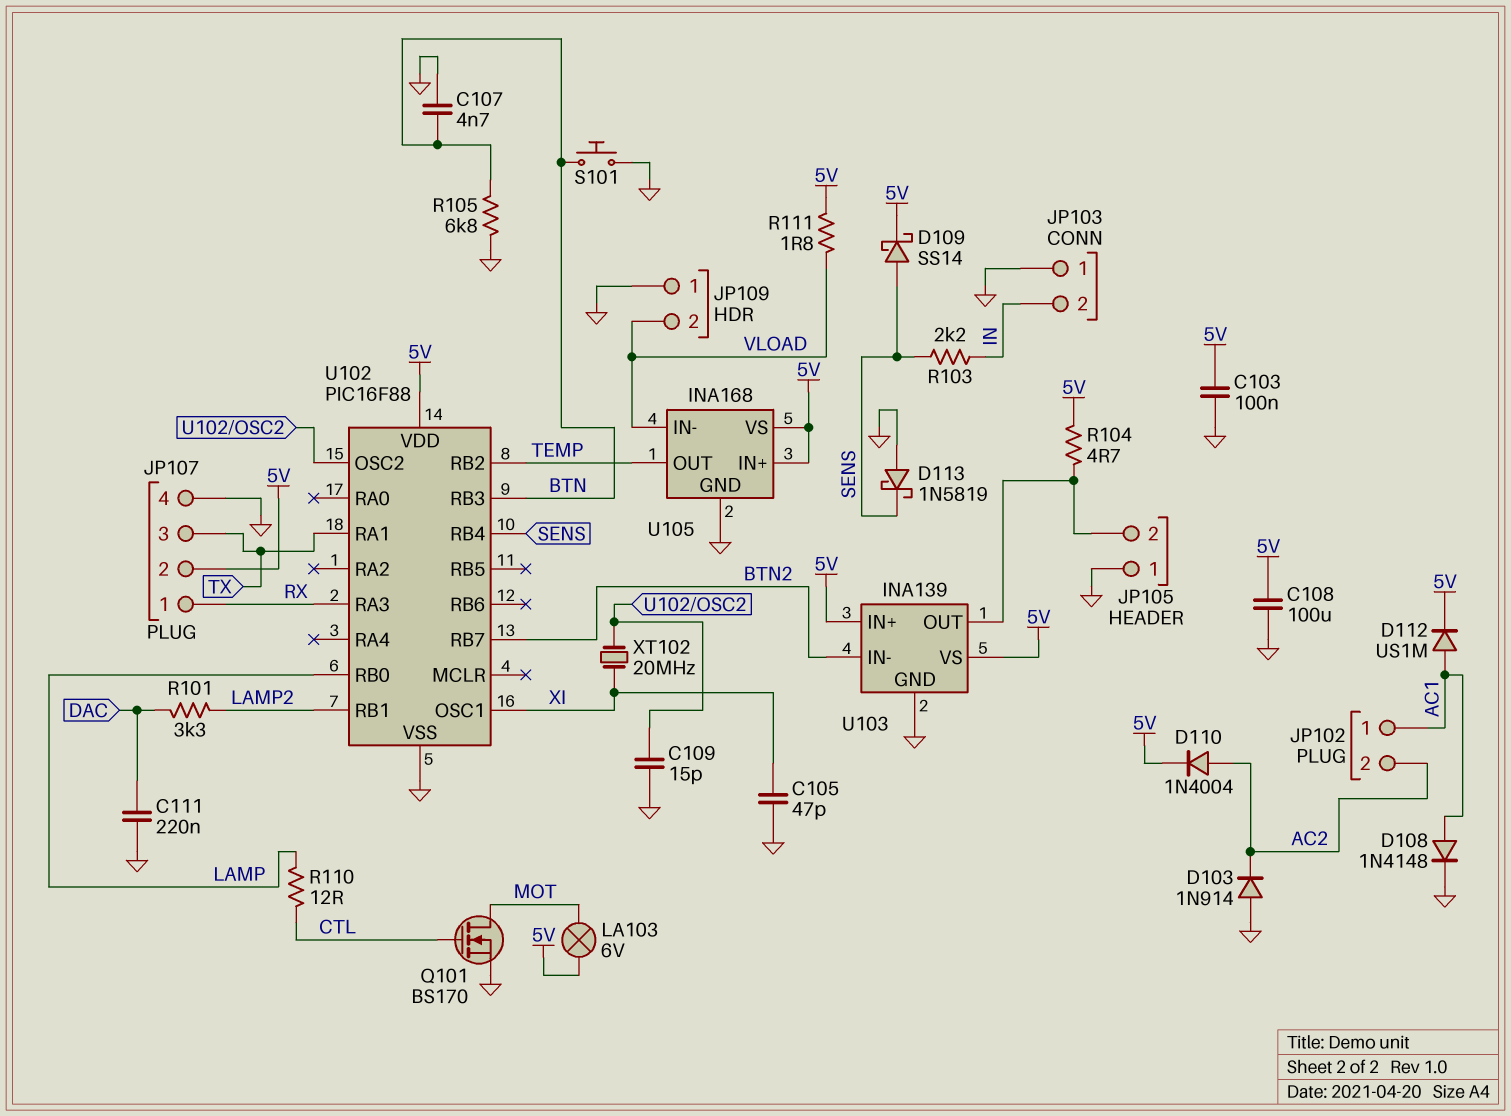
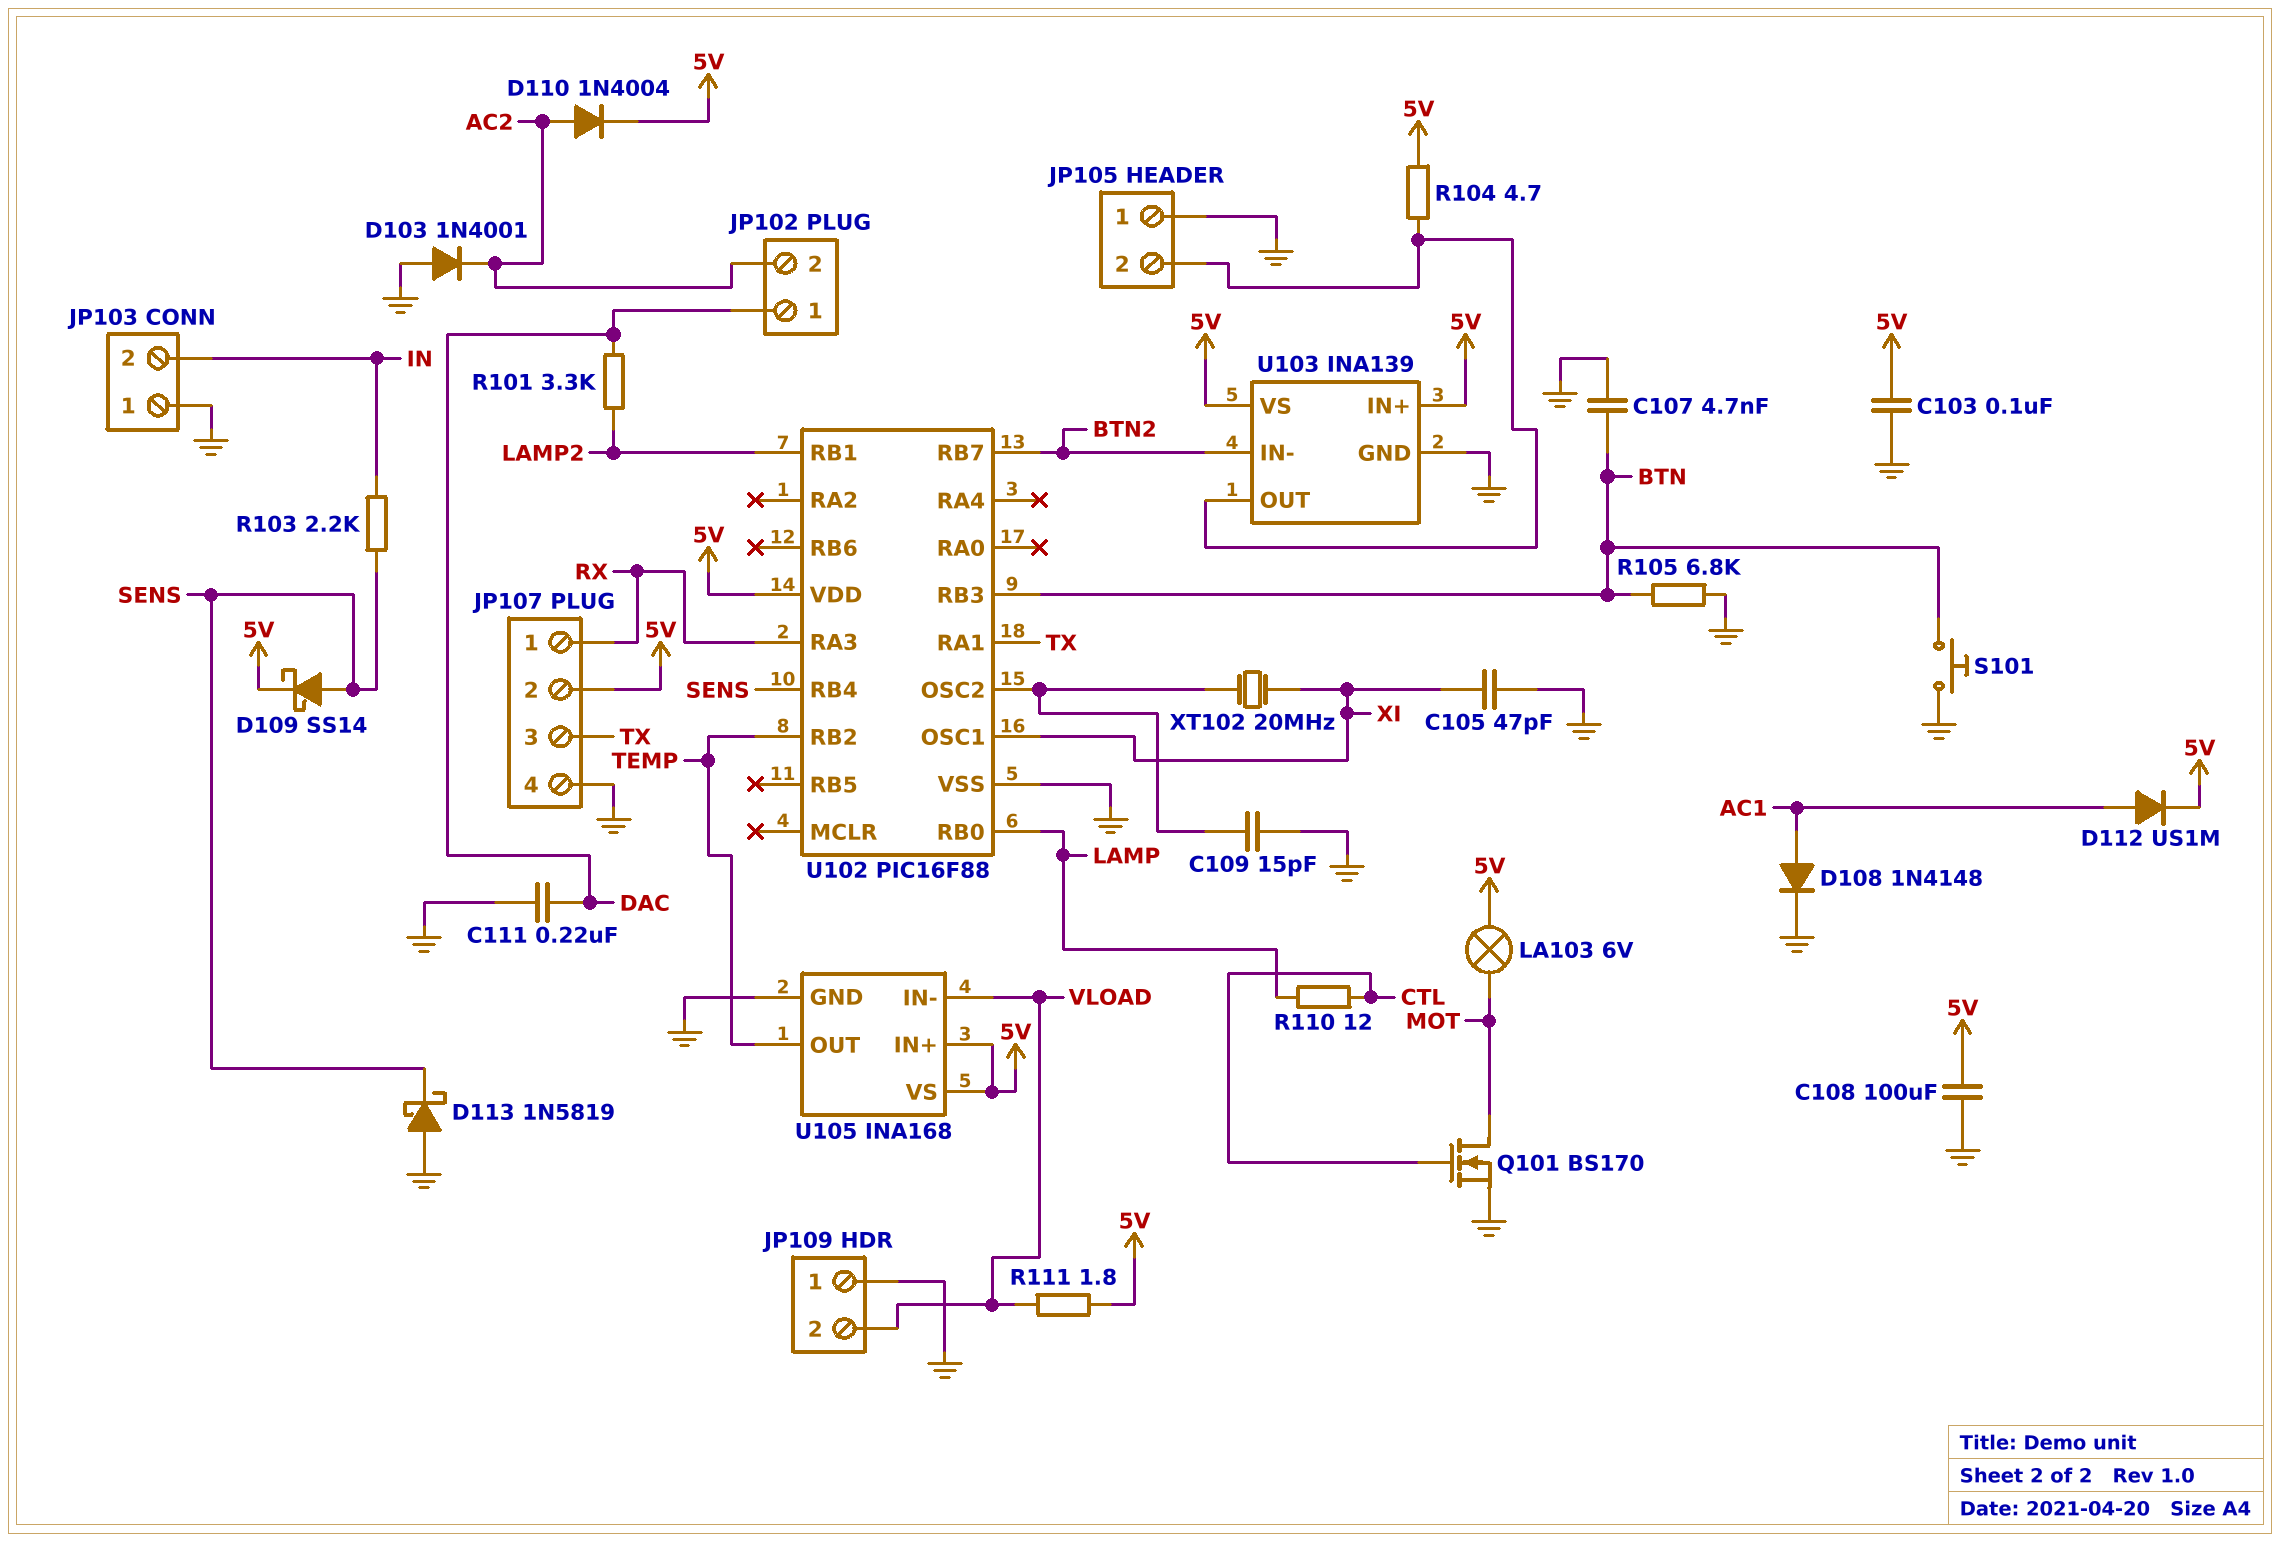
D103: diode 1N914 (A GND, K AC2) -> diode 1N4001 (A GND, K AC2)
JP102 pin 1: AC1 -> DAC

